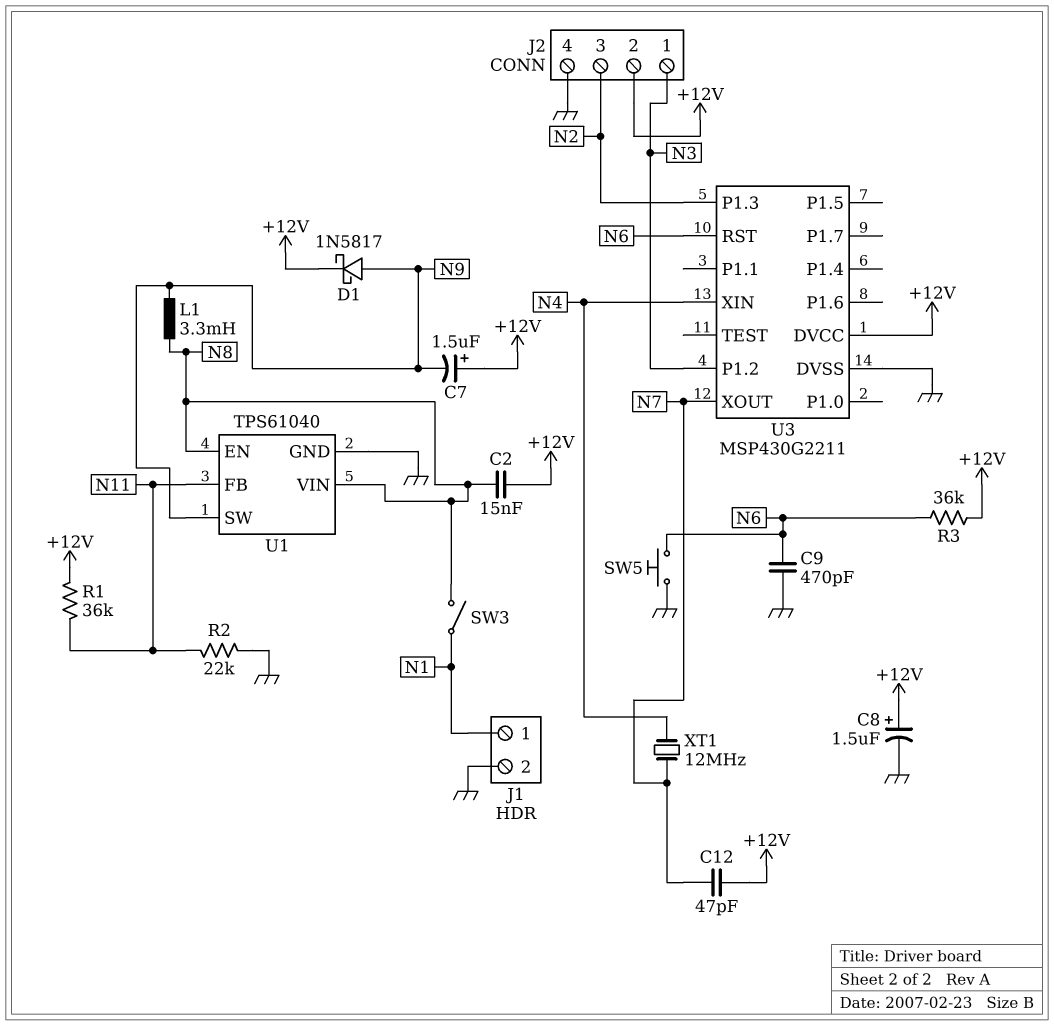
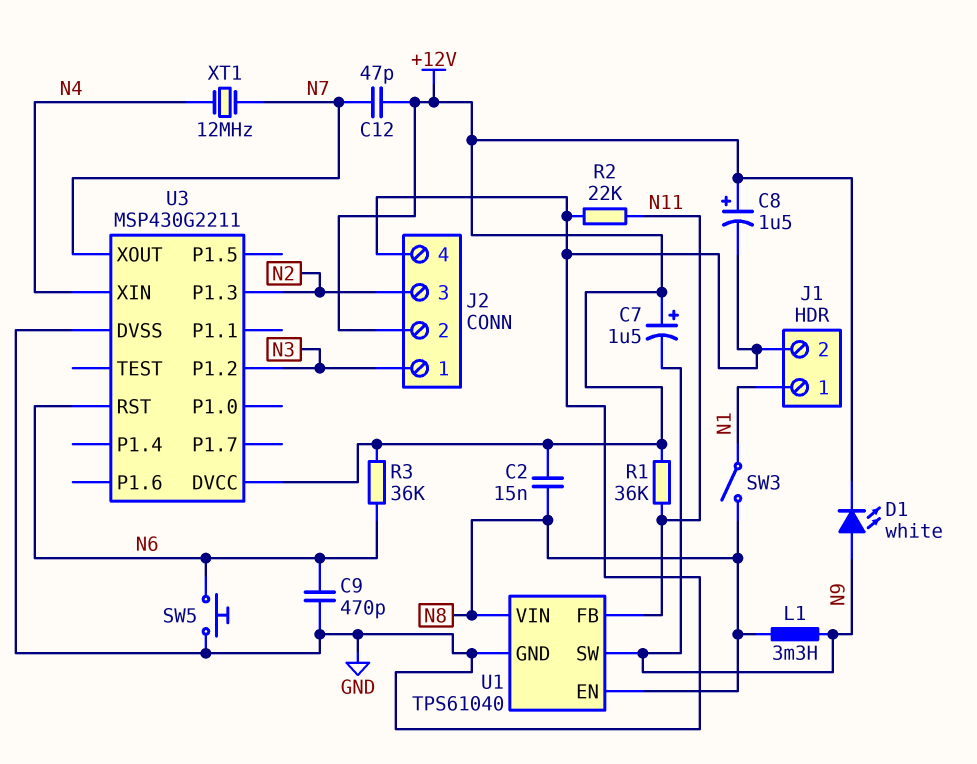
D1: schottky 1N5817 (A N9, K +12V) -> LED white (A N9, K +12V)

